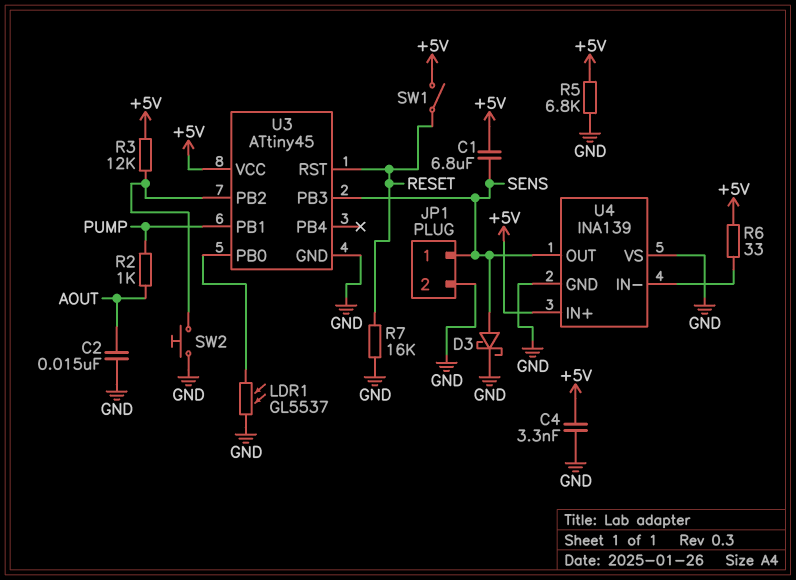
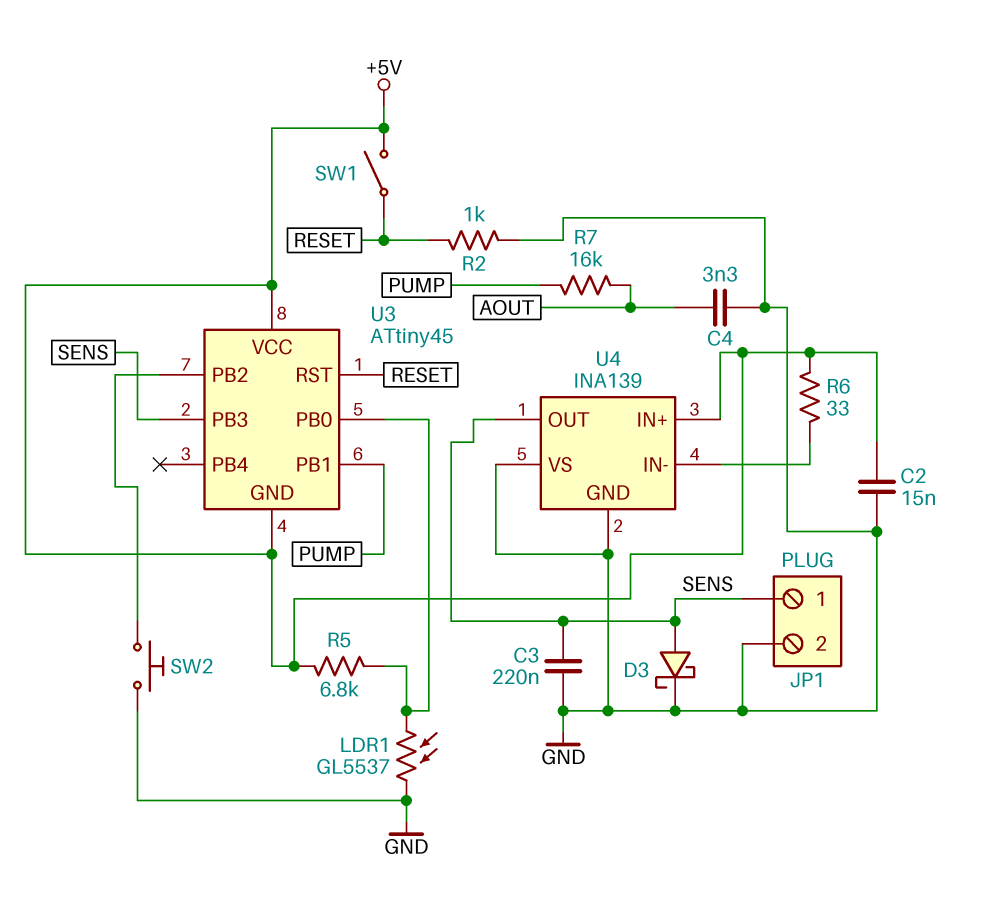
C1: 6.8uF (+5V, SENS) -> none
C2: 15nF (AOUT, GND) -> 15nF (+5V, GND)
C3: none -> 220nF (GND, SENS)
C4: 3.3nF (+5V, GND) -> 3.3nF (AOUT, GND)
R2: 1k (AOUT, PUMP) -> 1k (GND, RESET)
R3: 12k (+5V, U3/PB2) -> none
R5: 6.8k (+5V, GND) -> 6.8k (+5V, U3/PB0)
R7: 16k (GND, RESET) -> 16k (AOUT, PUMP)
U3 pin GND: GND -> +5V

